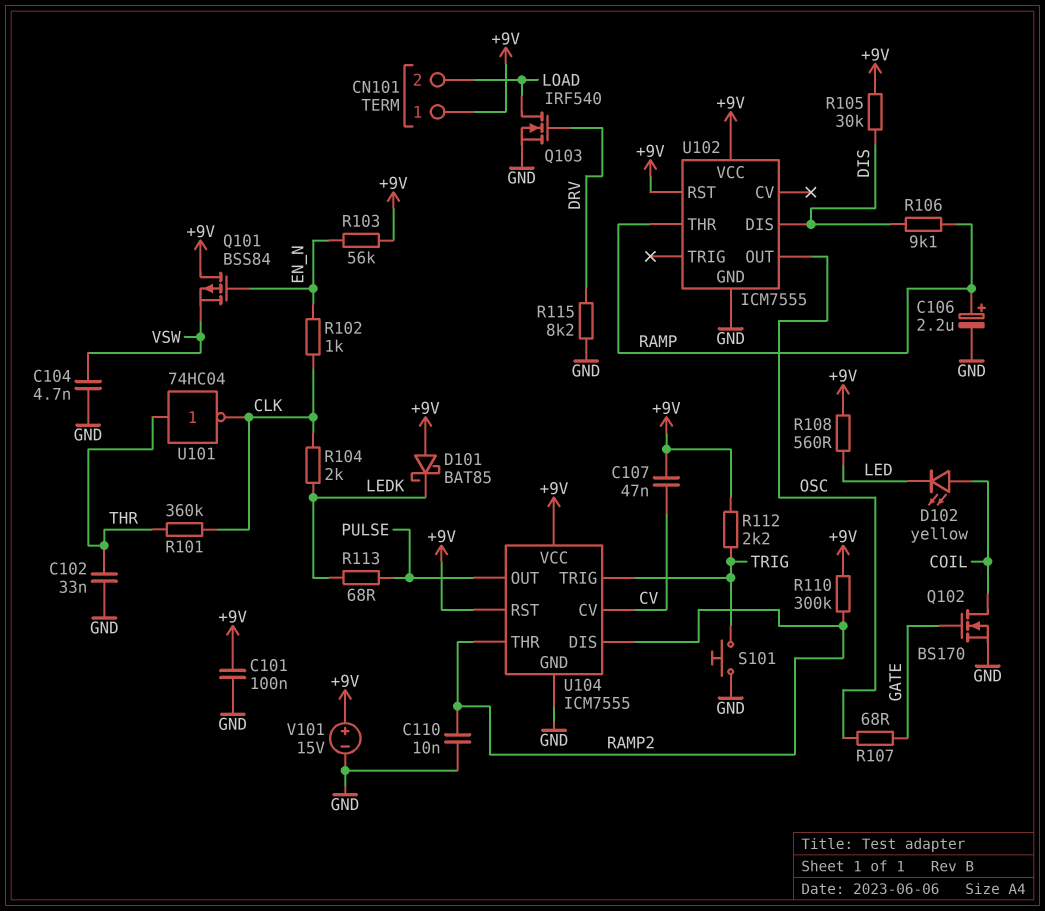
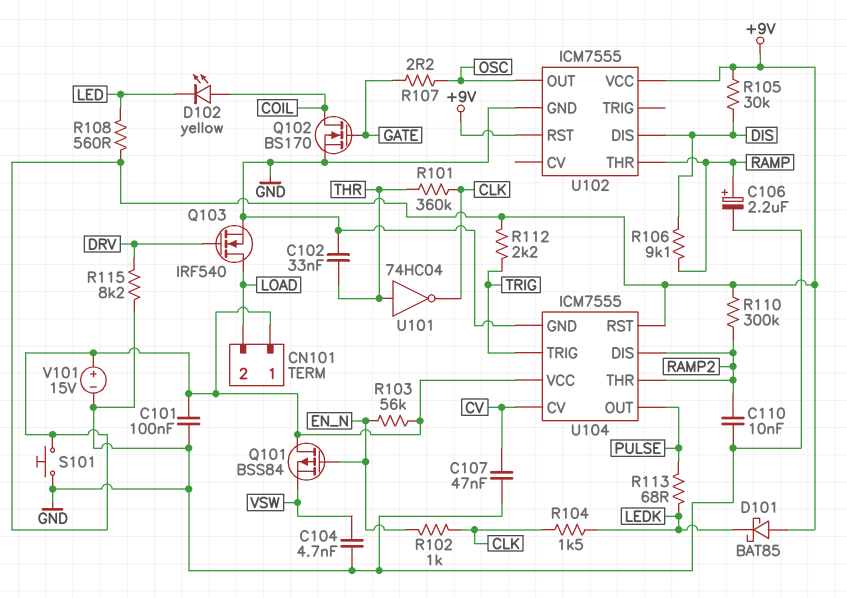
C107: 47nF (+9V, CV) -> 47nF (CV, GND)
R104: 2k (CLK, LEDK) -> 1.5k (CLK, LEDK)
R107: 68 (GATE, OSC) -> 2.2 (GATE, OSC)
S101: button (GND, TRIG) -> button (+9V, GND)

